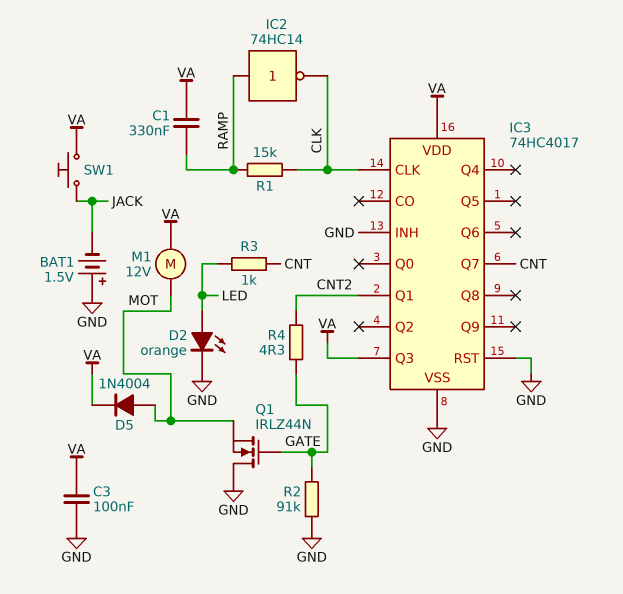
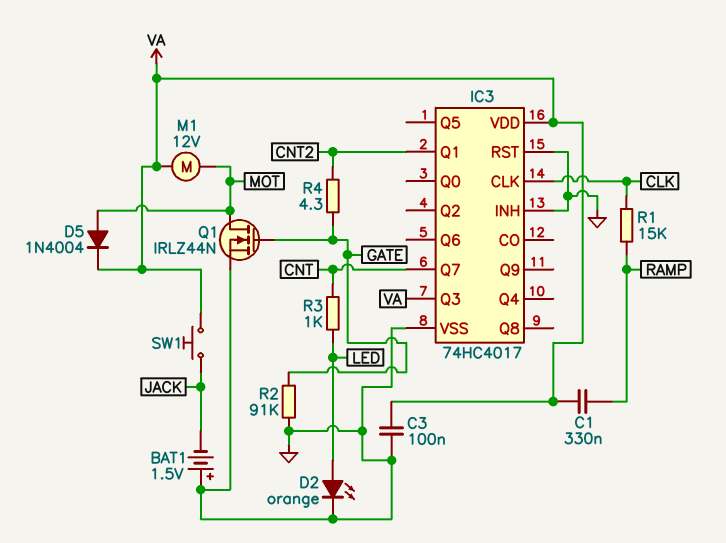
IC2: NOT 74HC14 (in RAMP, out CLK) -> none
Q1: NMOS IRLZ44N (G GATE, D GND, S MOT) -> NMOS IRLZ44N (G GATE, D MOT, S GND)

